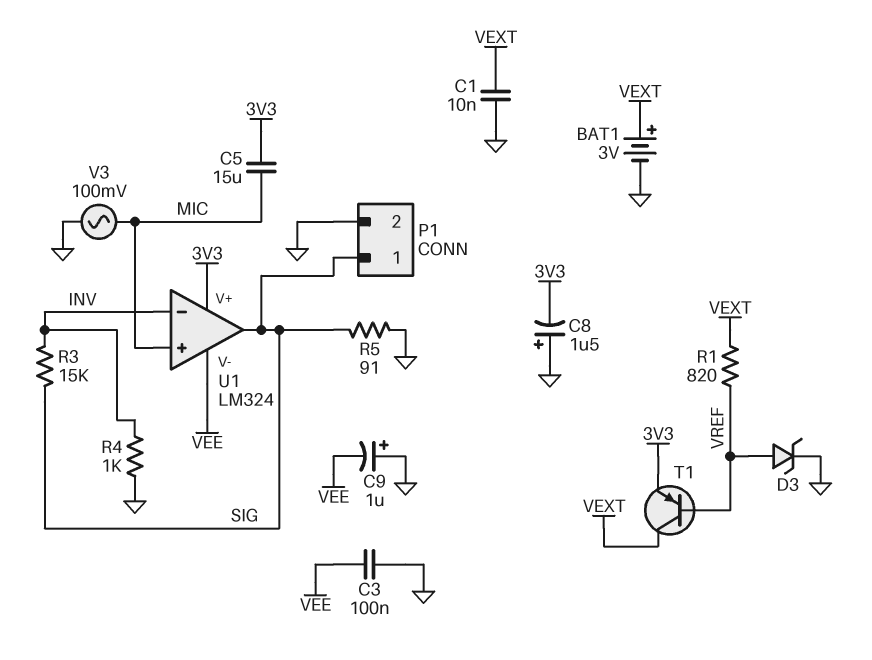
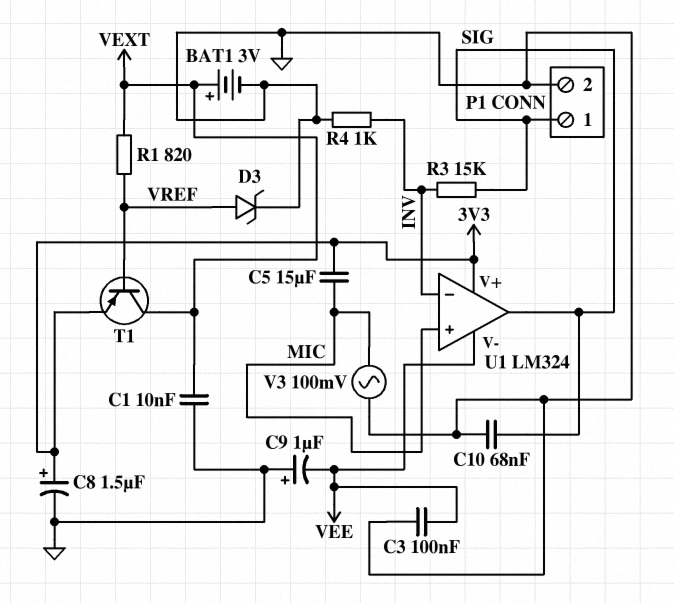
C8: 1.5uF (plus GND, minus 3V3) -> 1.5uF (plus 3V3, minus GND)
C10: none -> 68nF (GND, SIG)
R5: 91 (GND, SIG) -> none

